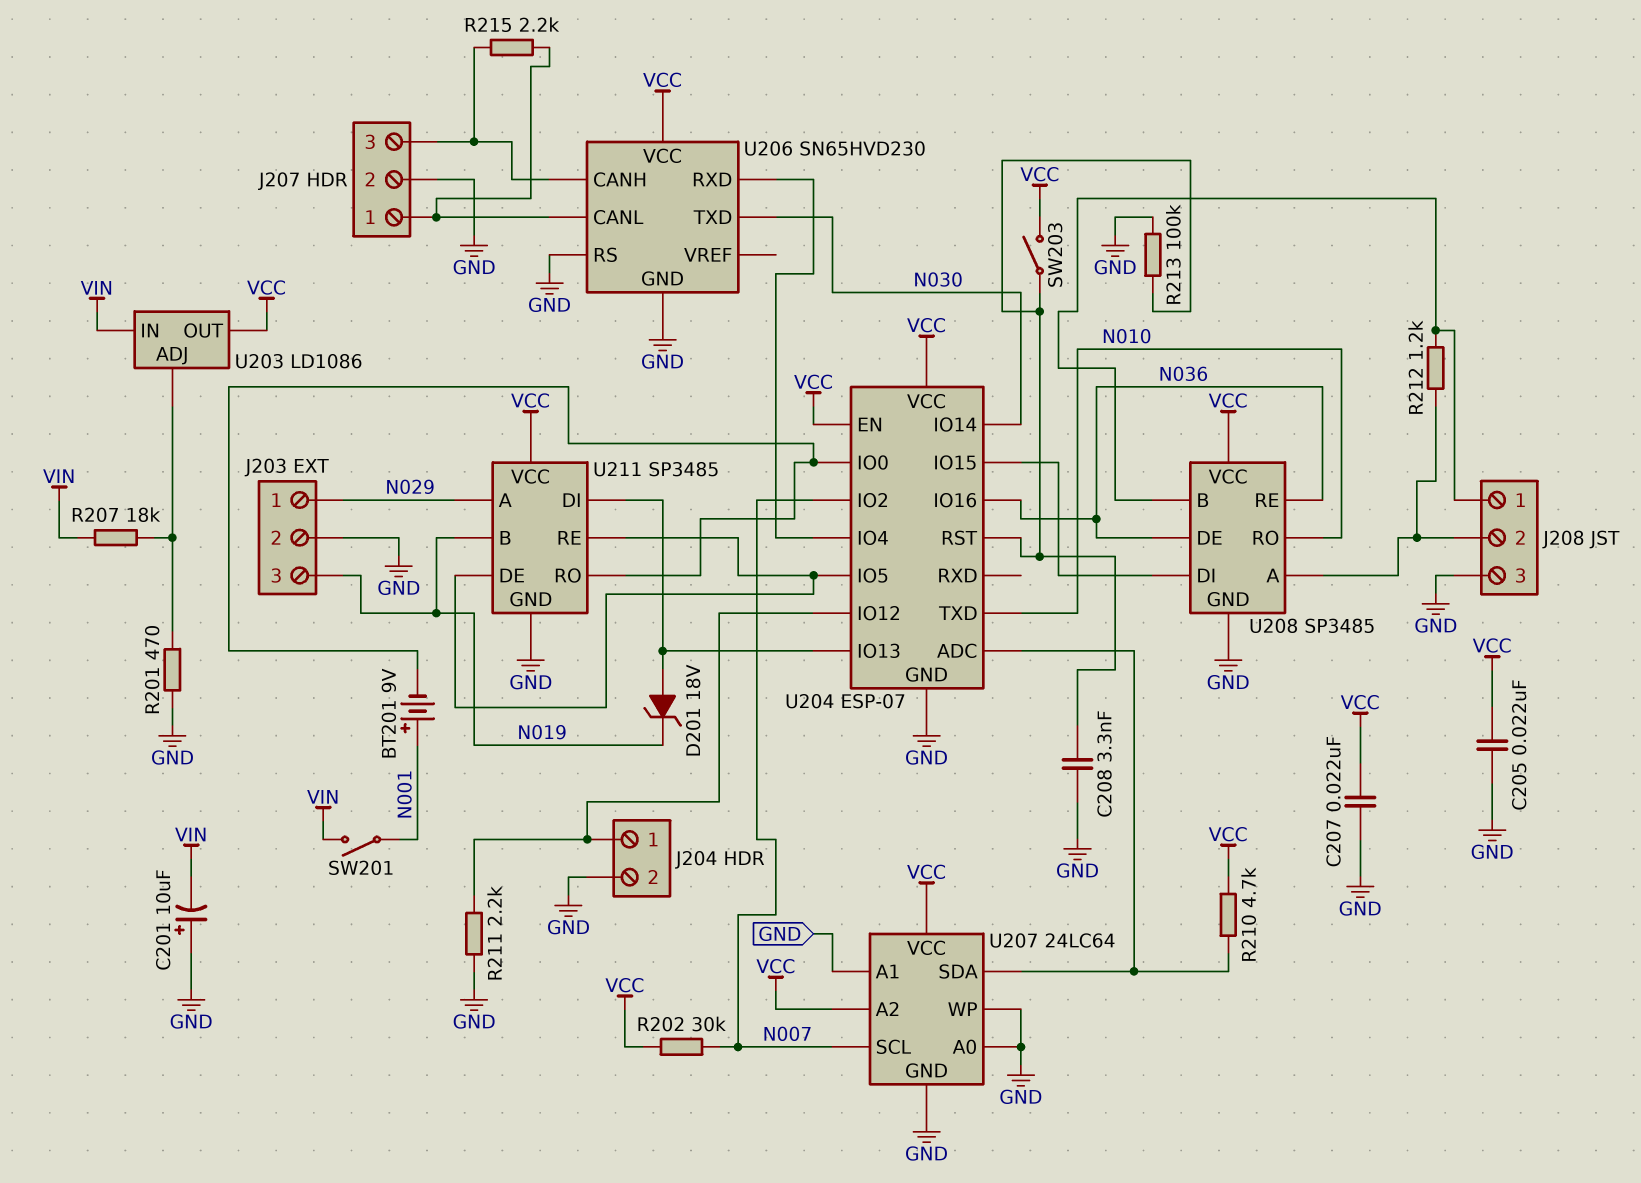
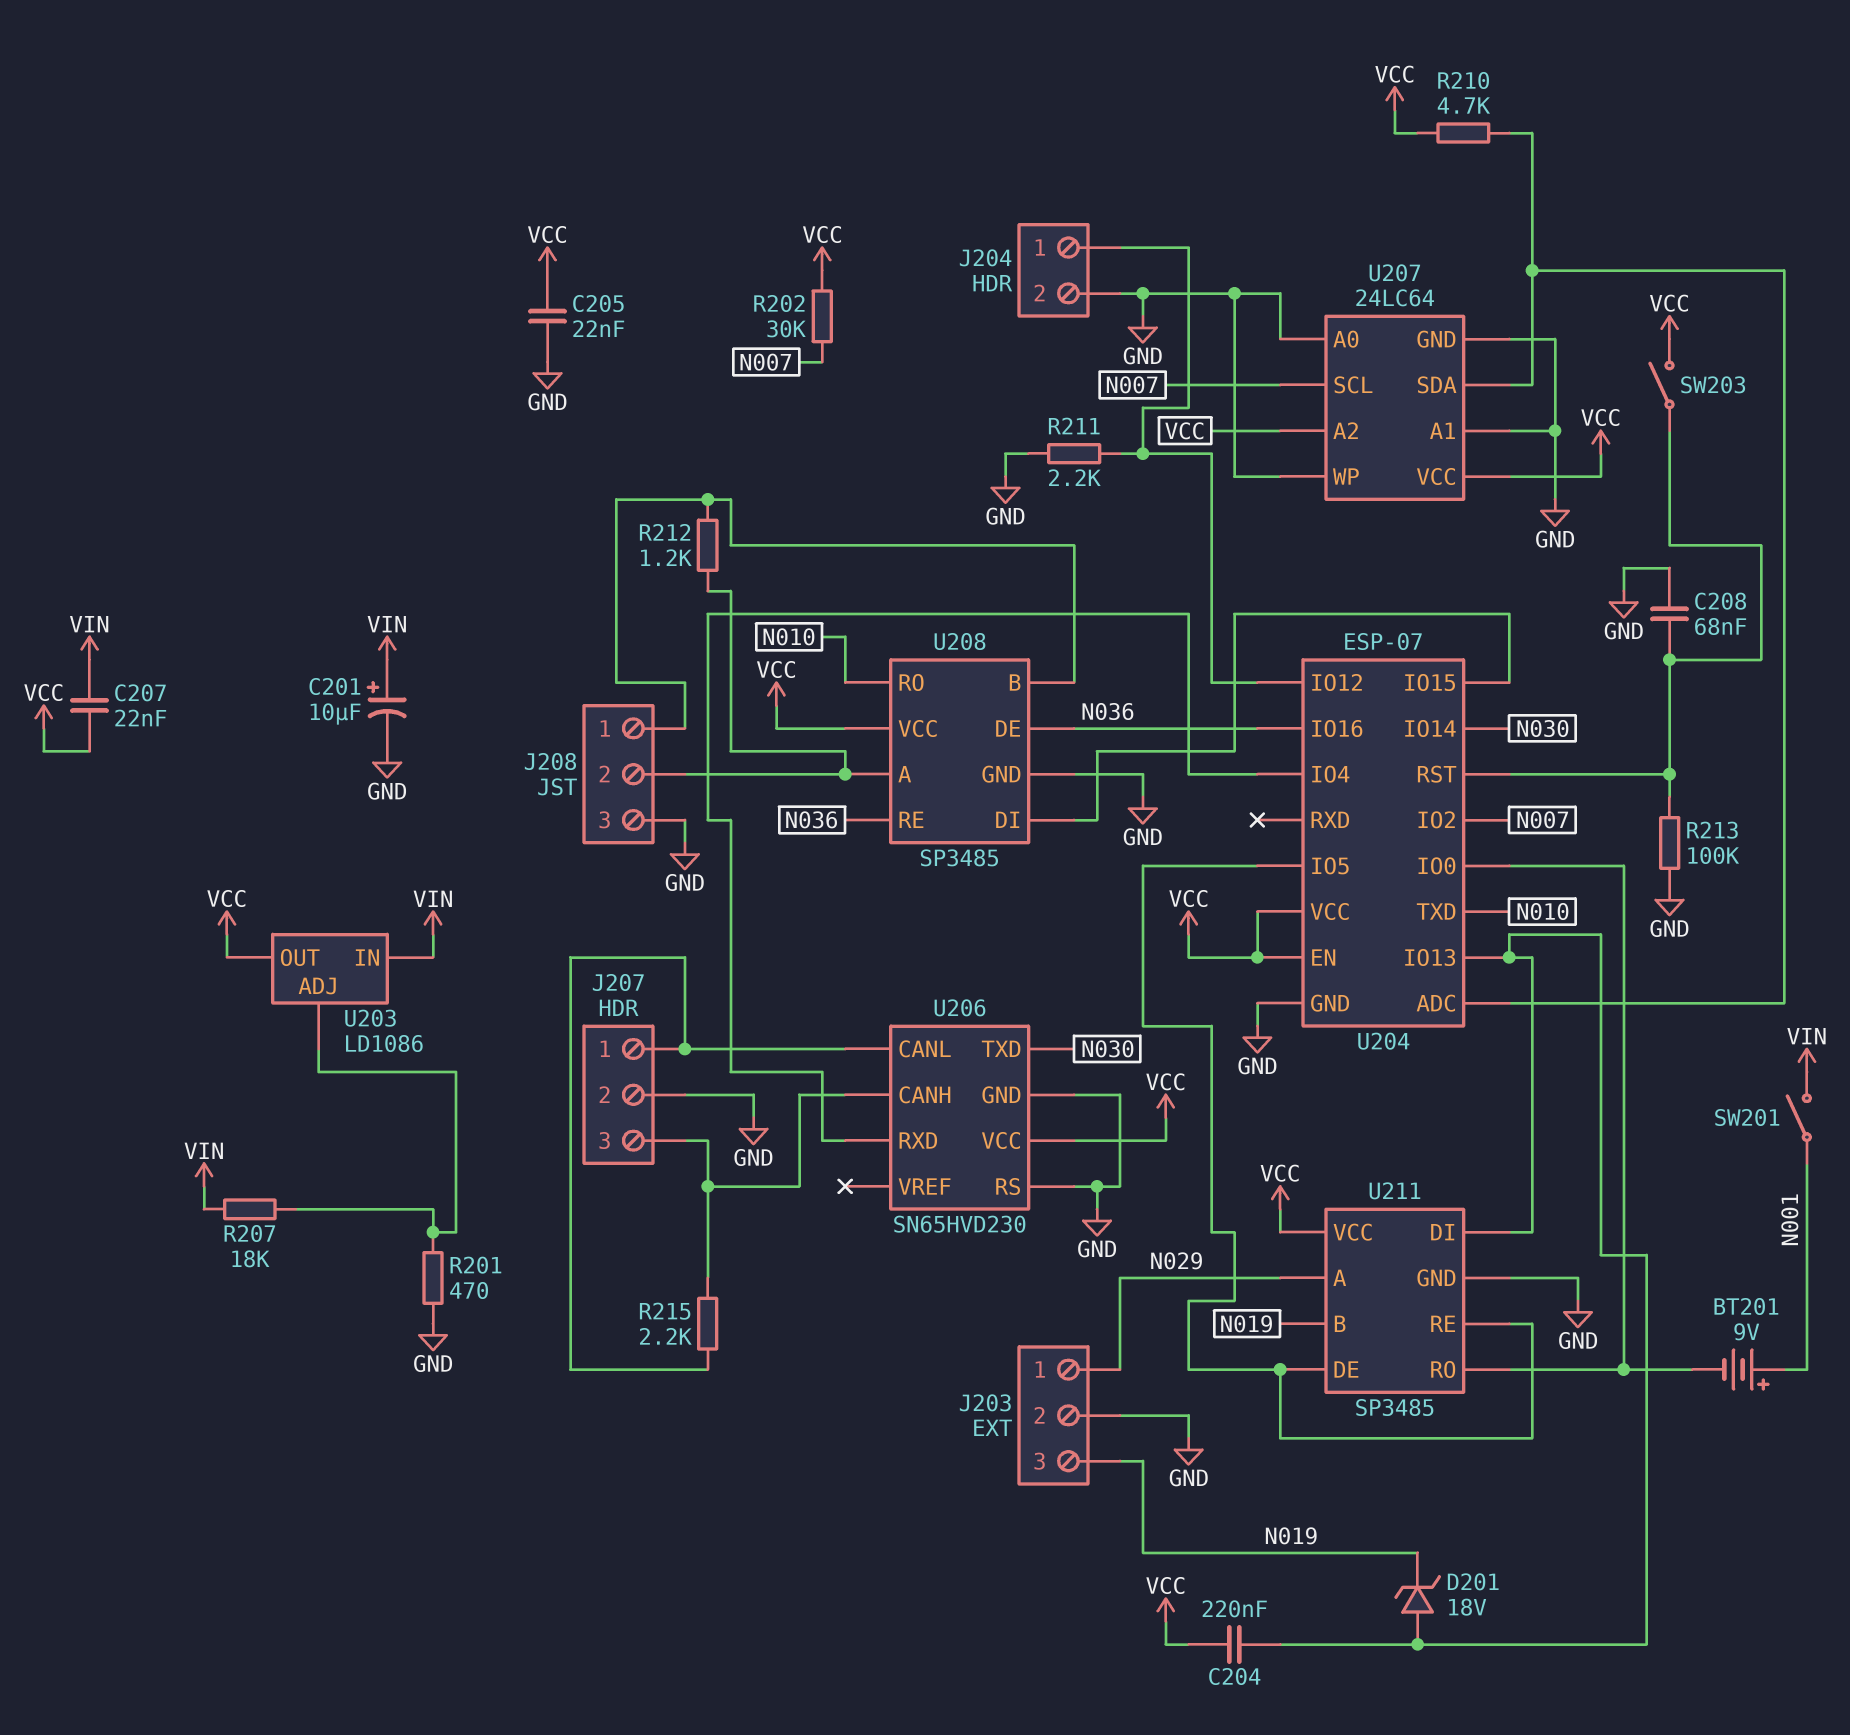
C201: 10uF (plus GND, minus VIN) -> 10uF (plus VIN, minus GND)
C204: none -> 220nF (U204/IO13, VCC)
C207: 22nF (GND, VCC) -> 22nF (VCC, VIN)
C208: 3.3nF (GND, U204/RST) -> 68nF (GND, U204/RST)

